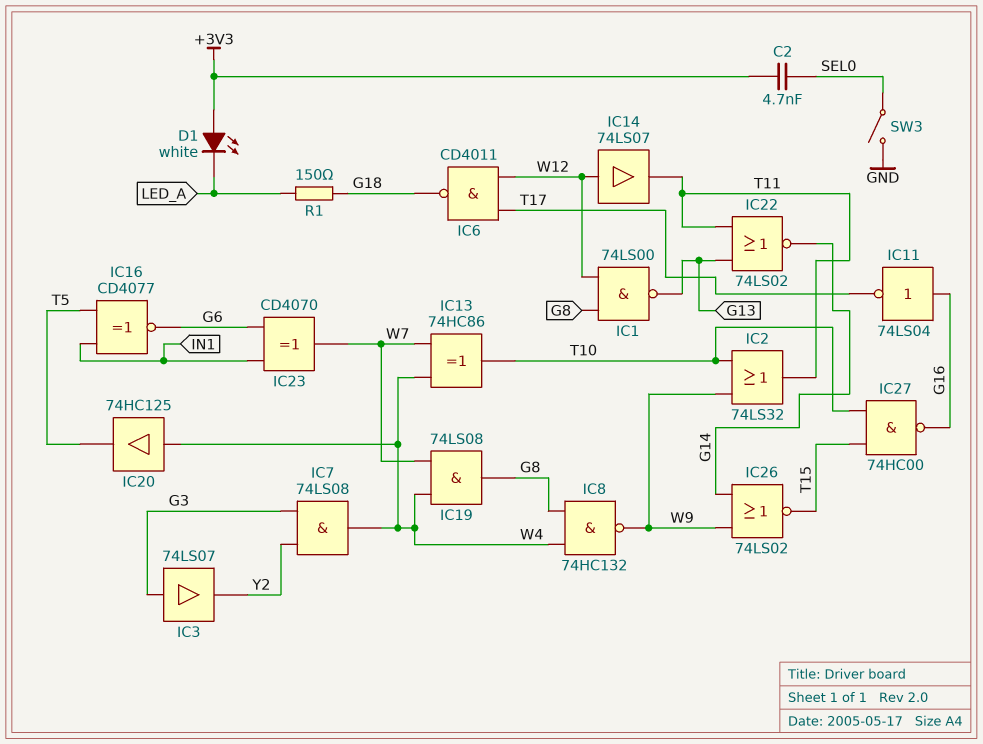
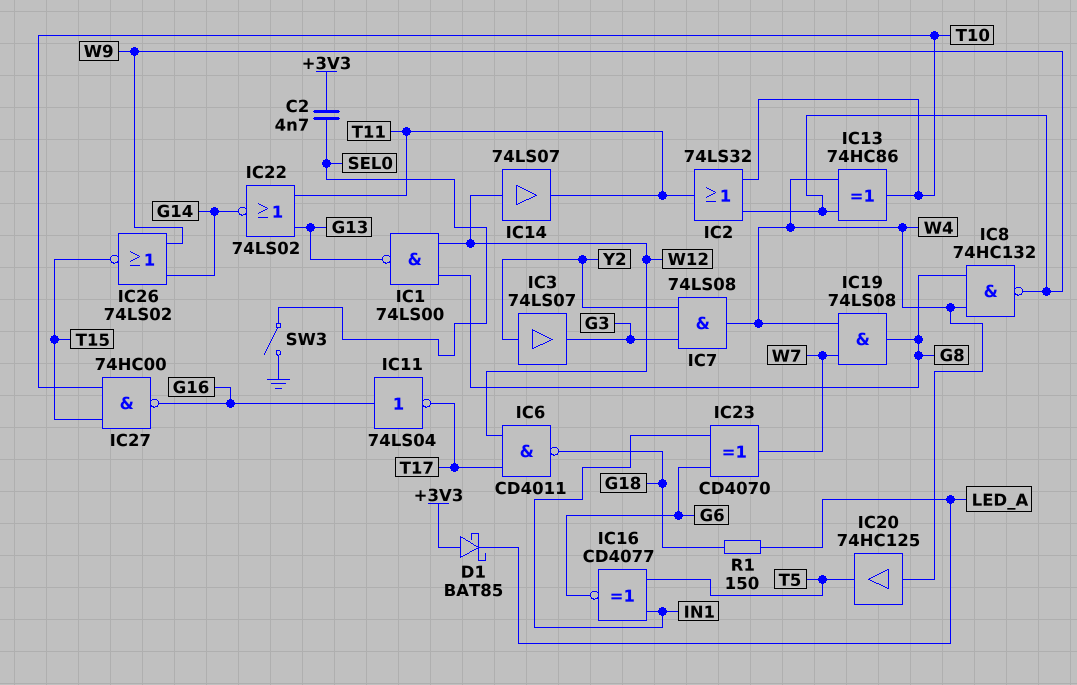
D1: LED white (A +3V3, K LED_A) -> schottky BAT85 (A +3V3, K LED_A)
IC3: buffer 74LS07 (in G3, out Y2) -> buffer 74LS07 (in Y2, out G3)
IC13: XOR 74HC86 (in W4, in W7, out T10) -> XOR 74HC86 (in W4, in W9, out T10)

